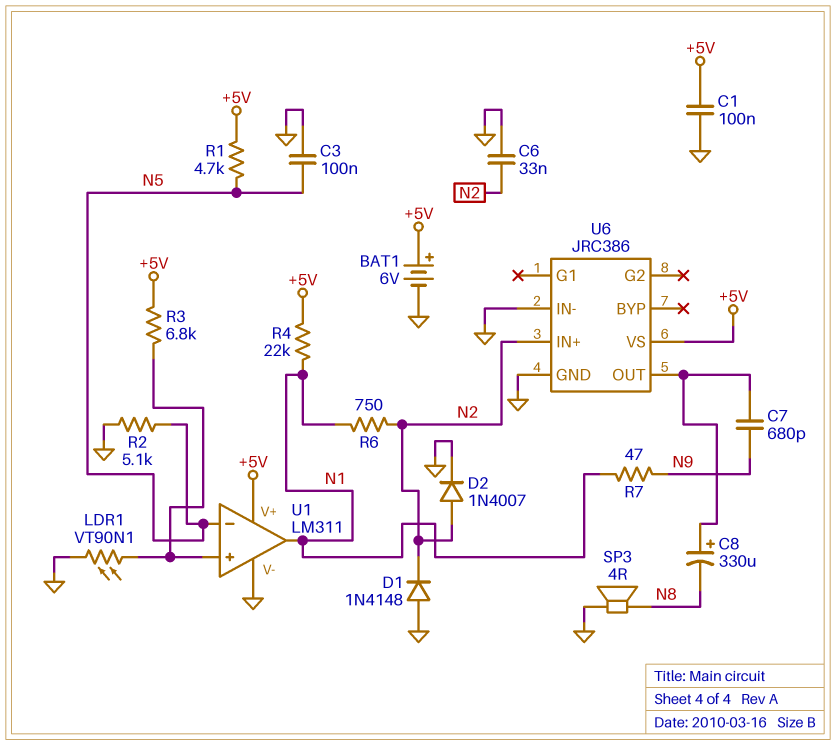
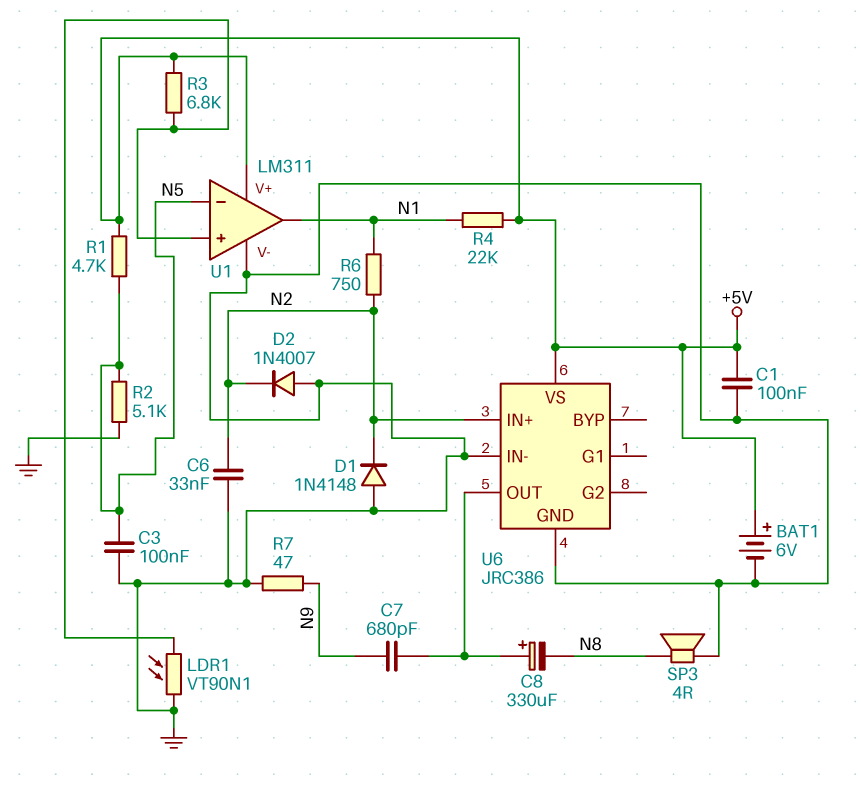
D2: diode 1N4007 (A N2, K GND) -> diode 1N4007 (A GND, K N2)
R7: 47 (N1, N9) -> 47 (GND, N9)

